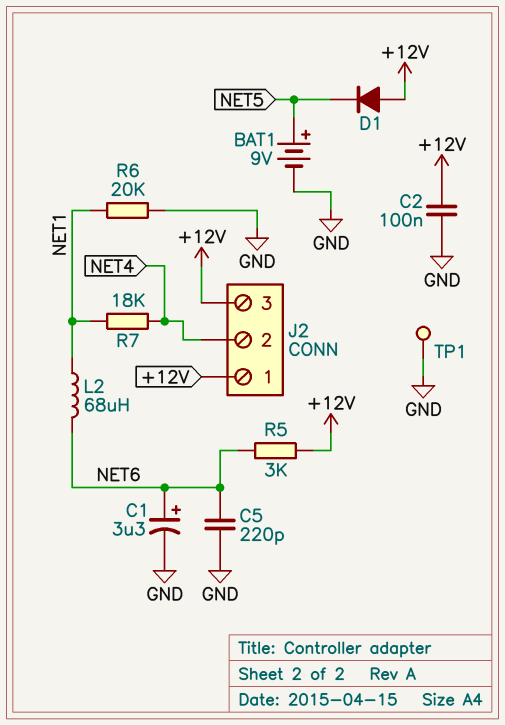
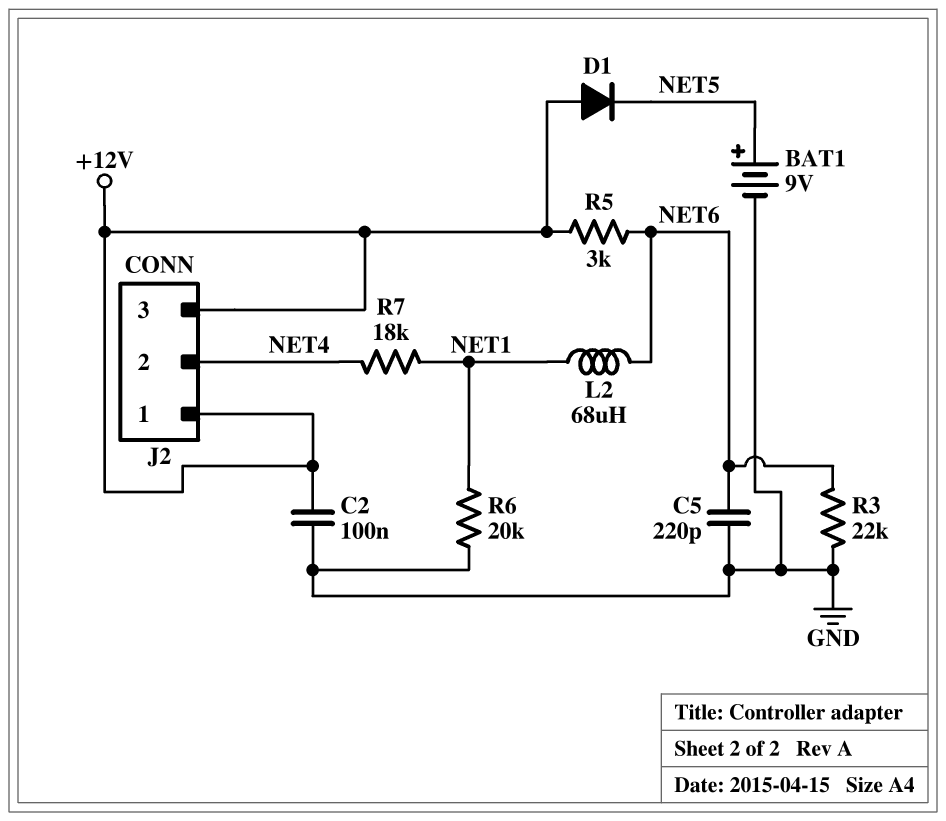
C1: 3.3uF (plus NET6, minus GND) -> none
R3: none -> 22k (GND, NET6)
TP1: test point (GND) -> none

